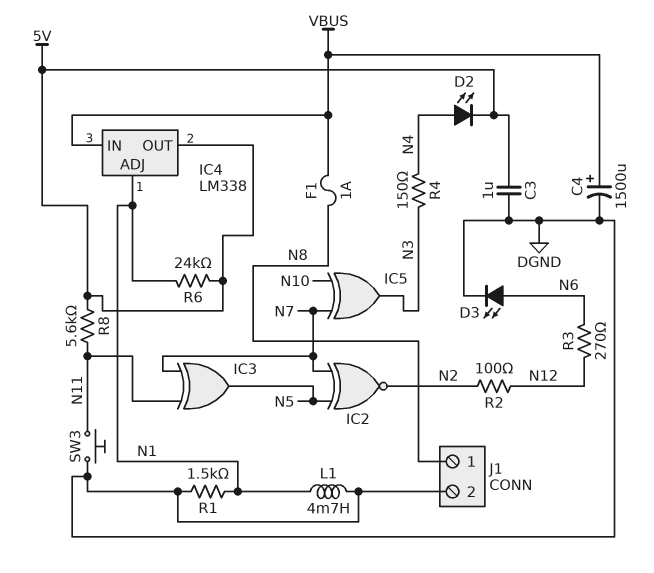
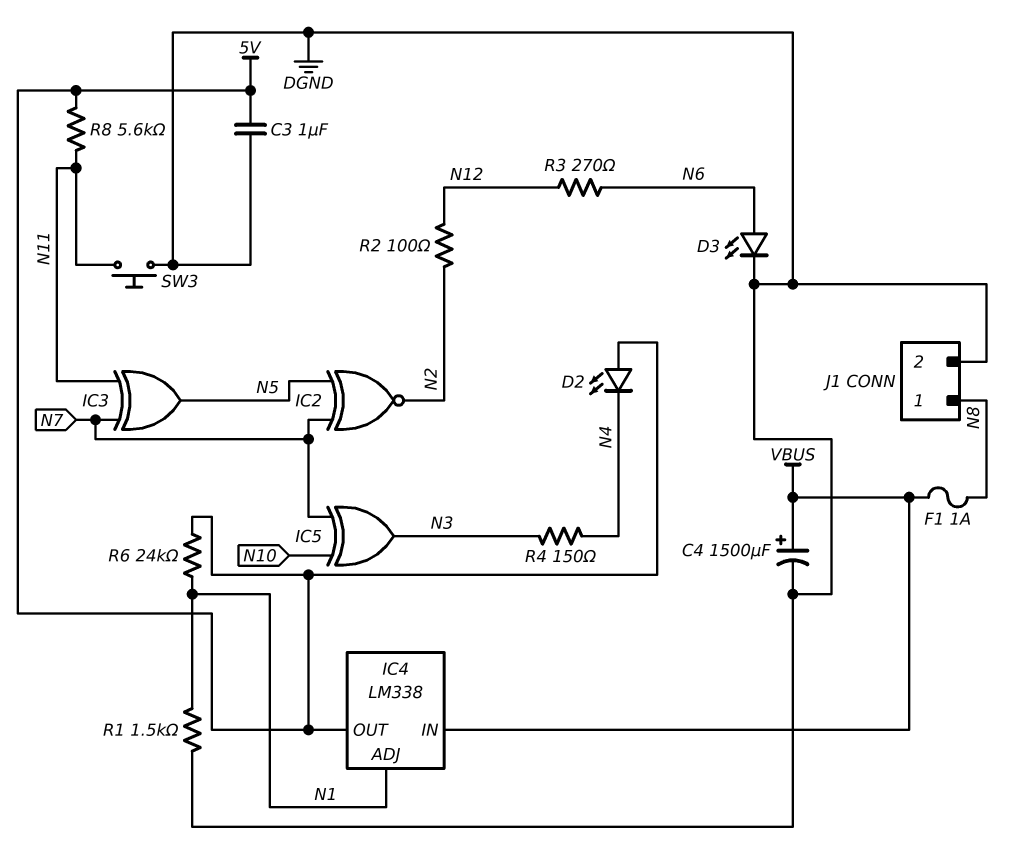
D2: LED (A N4, K 5V) -> LED (A 5V, K N4)
L1: 4.7mH (DGND, N1) -> none

